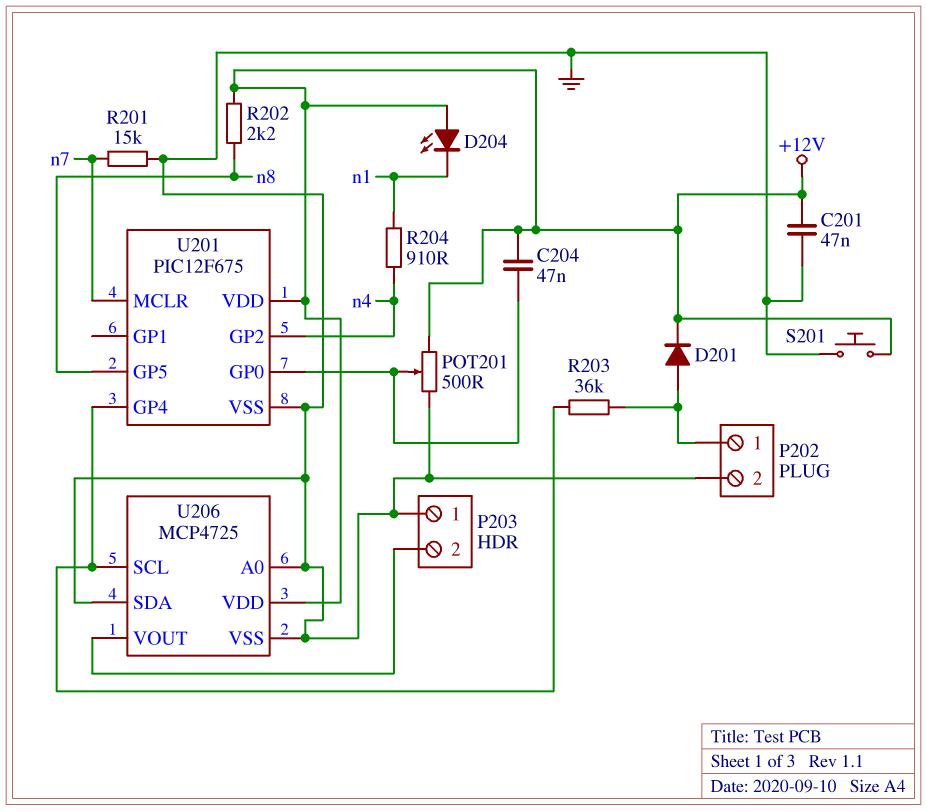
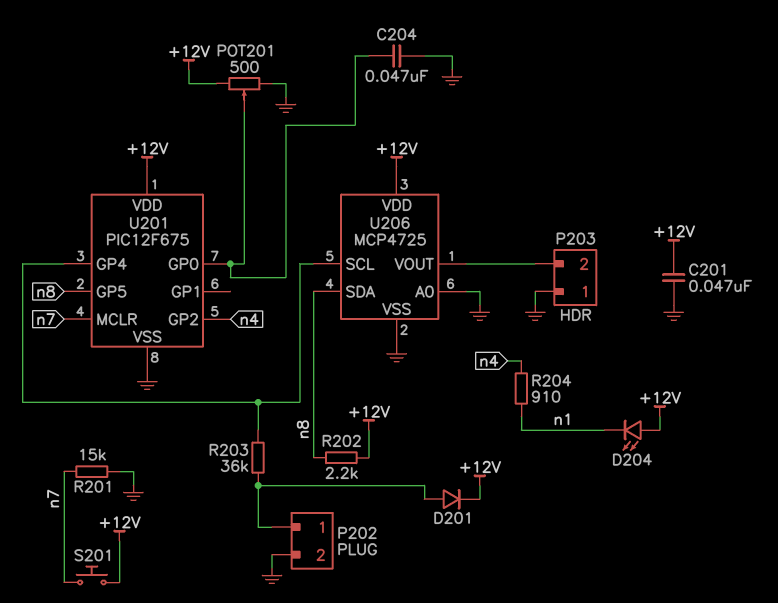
C204: 47nF (+12V, U201/GP0) -> 47nF (GND, U201/GP0)
S201: button (+12V, GND) -> button (+12V, n7)
U206 pin SDA: GND -> n8

